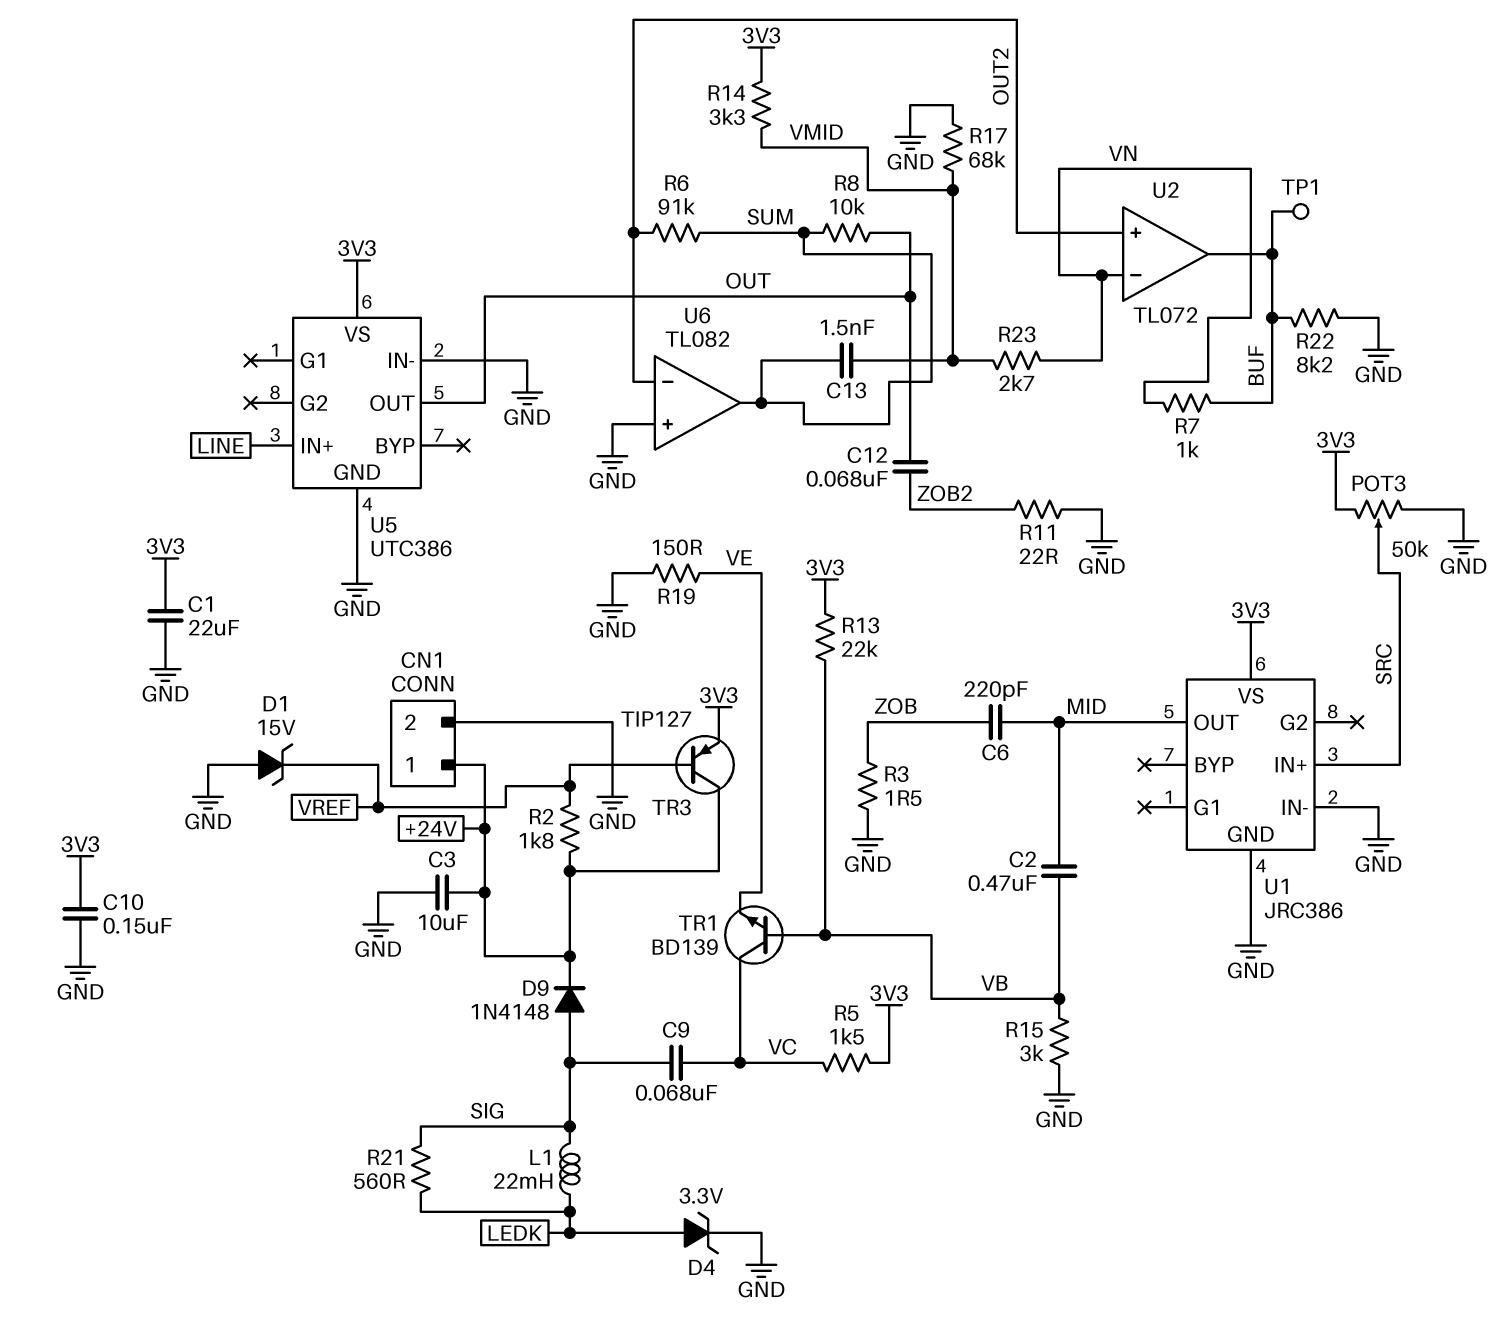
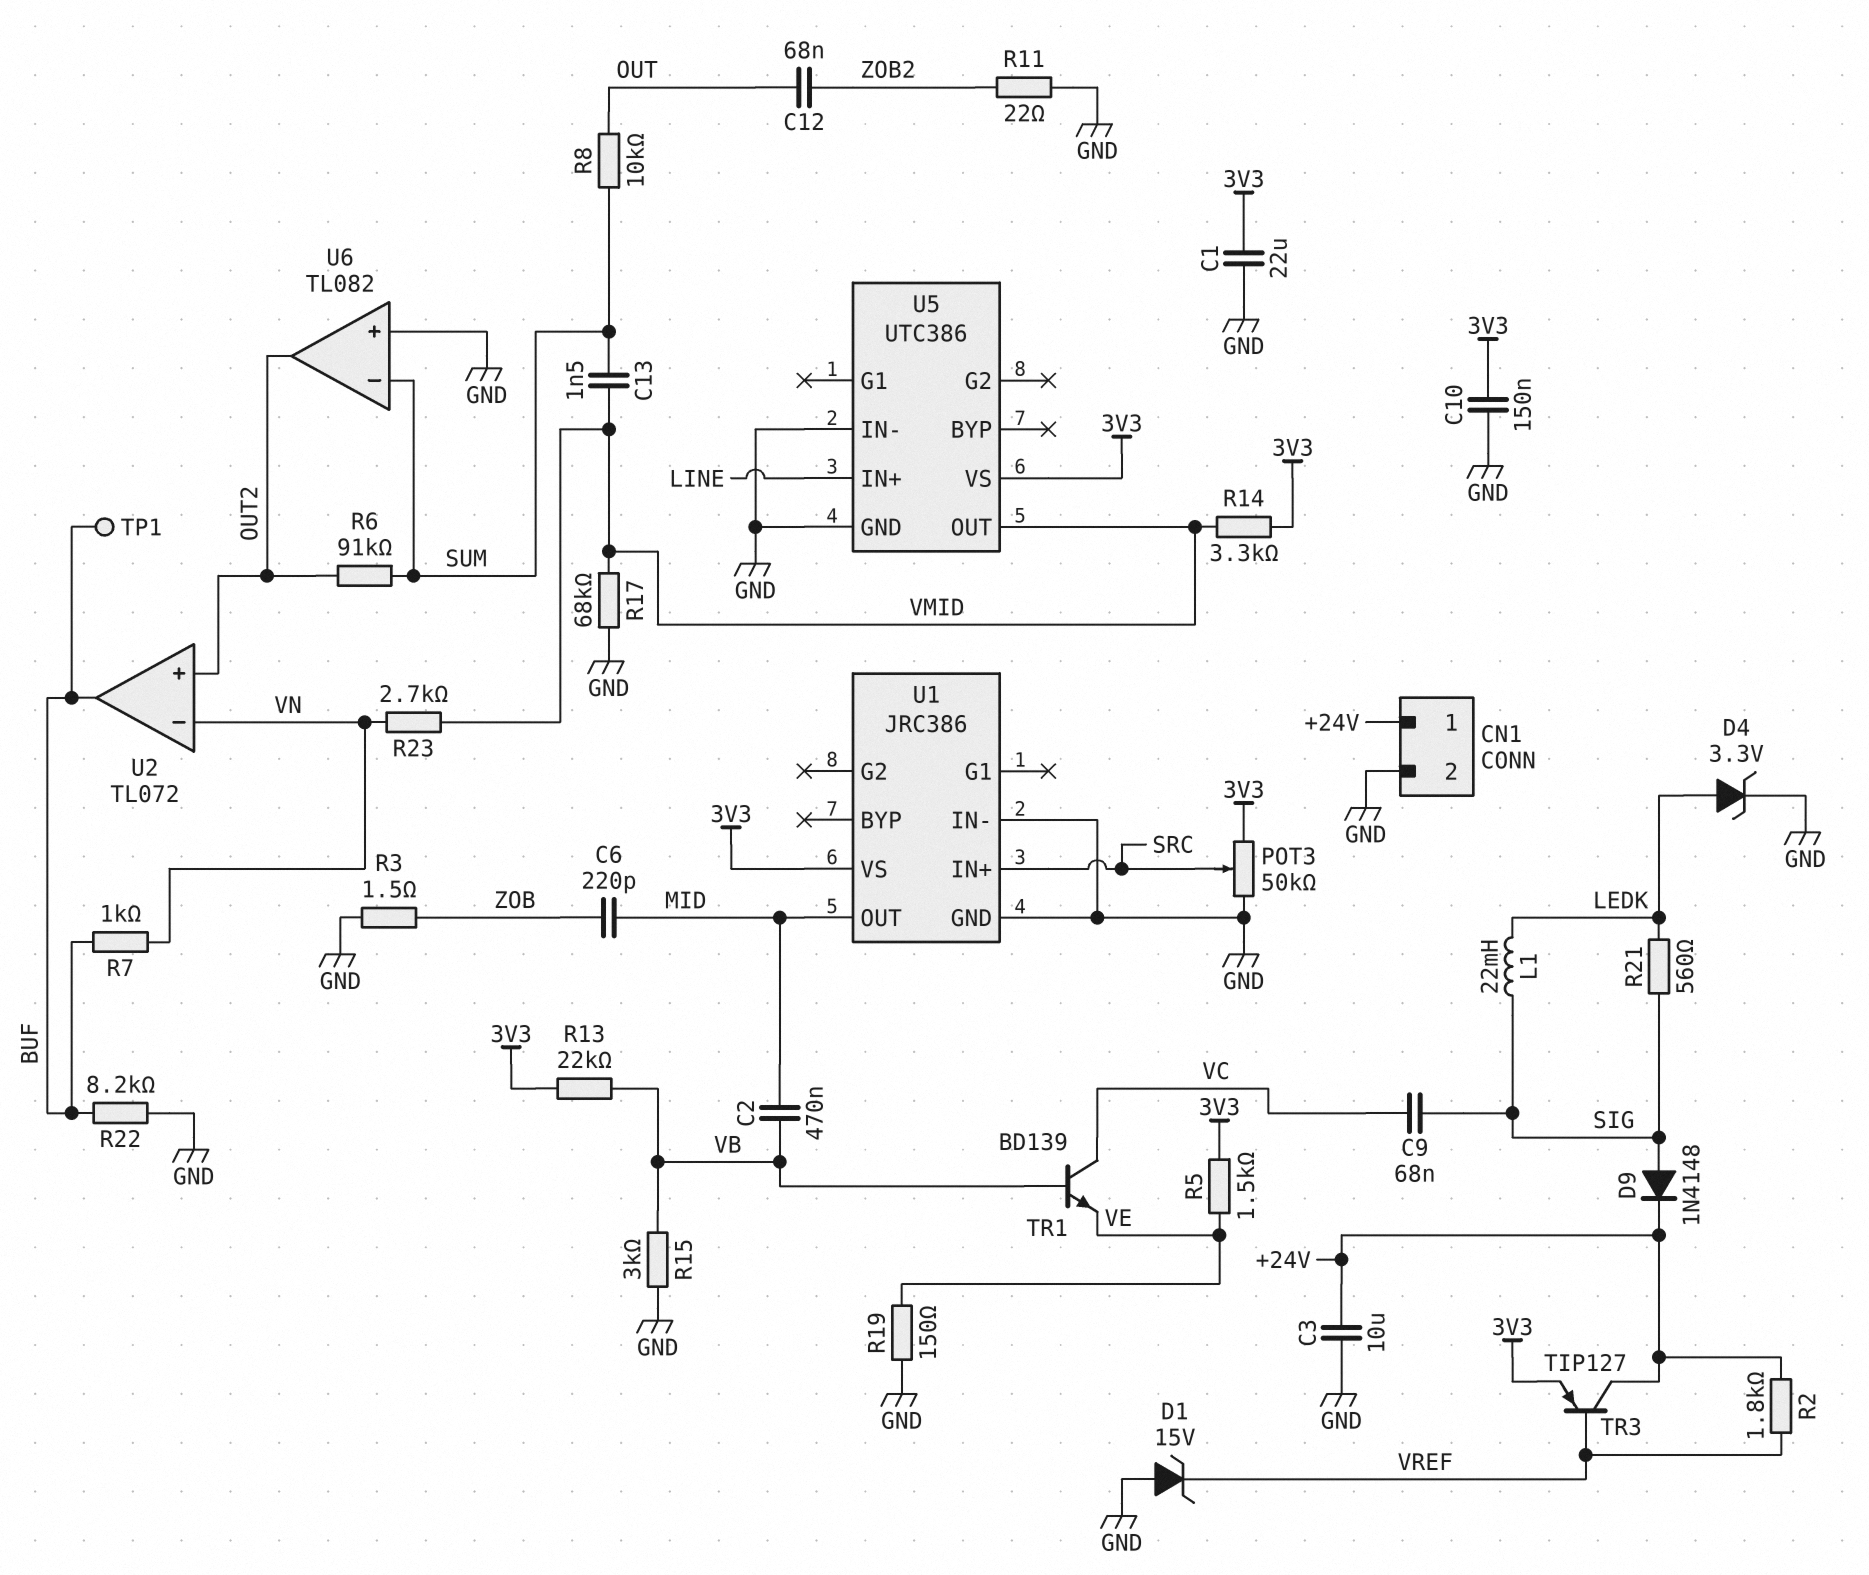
R5: 1.5k (3V3, VC) -> 1.5k (3V3, VE)
U5 pin OUT: OUT -> VMID
U6 pin in-: OUT2 -> SUM
U6 pin out: SUM -> OUT2

